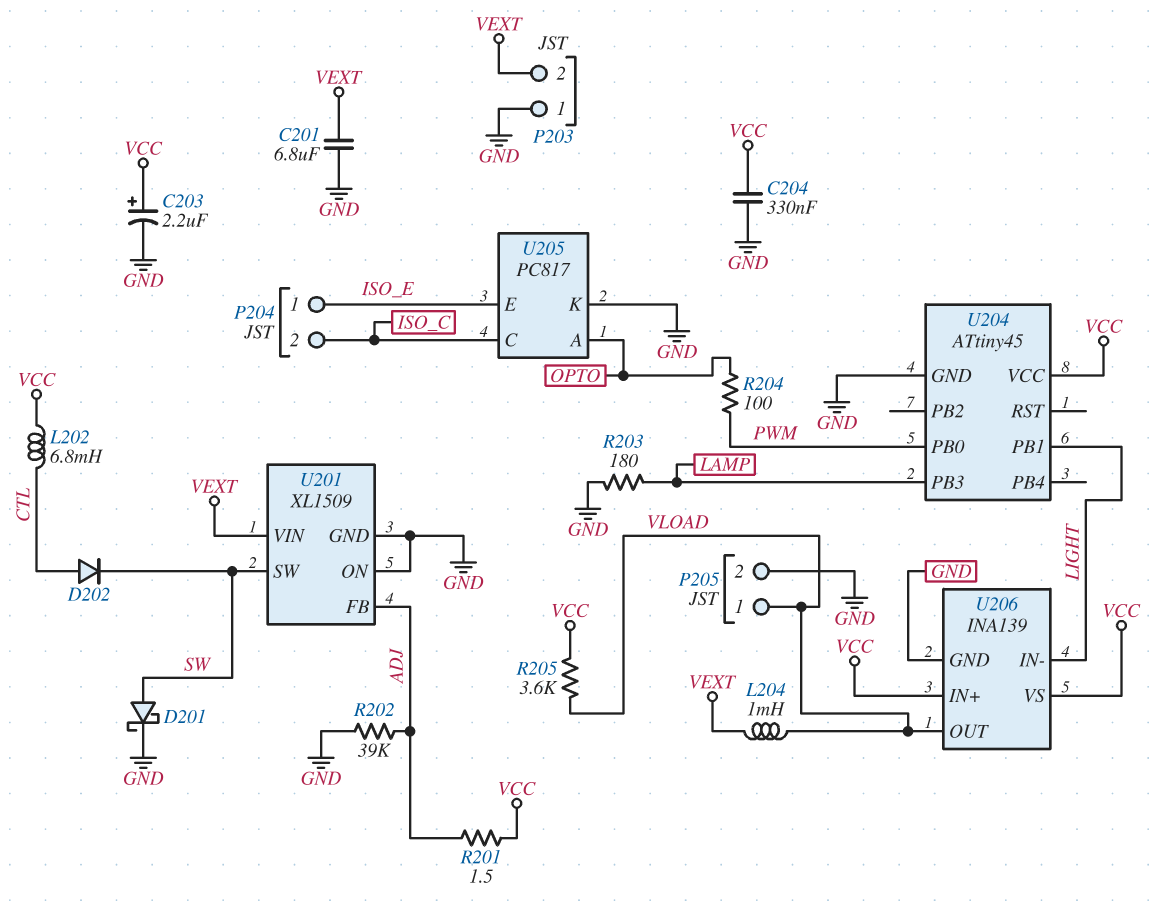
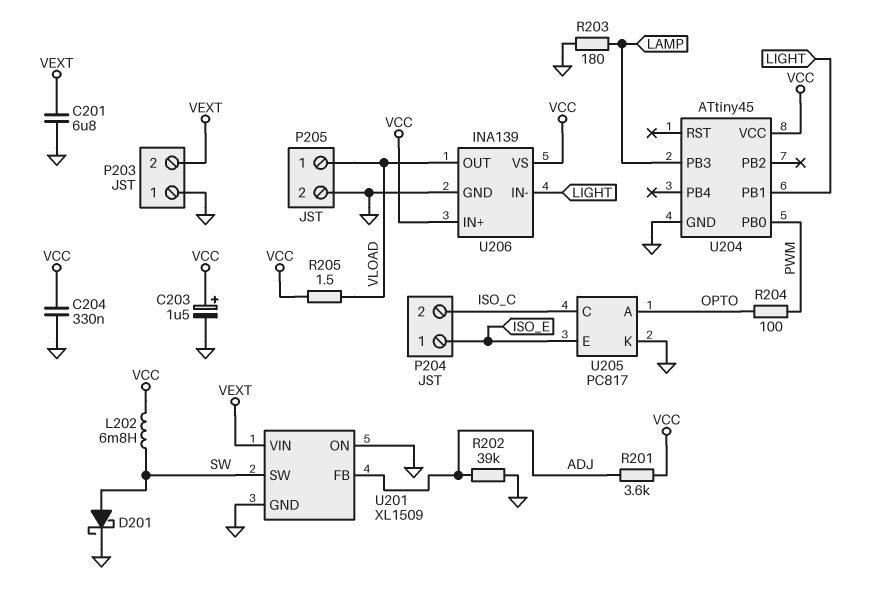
C203: 2.2uF (plus VCC, minus GND) -> 1.5uF (plus VCC, minus GND)
D202: diode (A CTL, K SW) -> none
L202: 6.8mH (CTL, VCC) -> 6.8mH (SW, VCC)
L204: 1mH (VEXT, VLOAD) -> none
R201: 1.5 (ADJ, VCC) -> 3.6k (ADJ, VCC)
R205: 3.6k (VCC, VLOAD) -> 1.5 (VCC, VLOAD)

